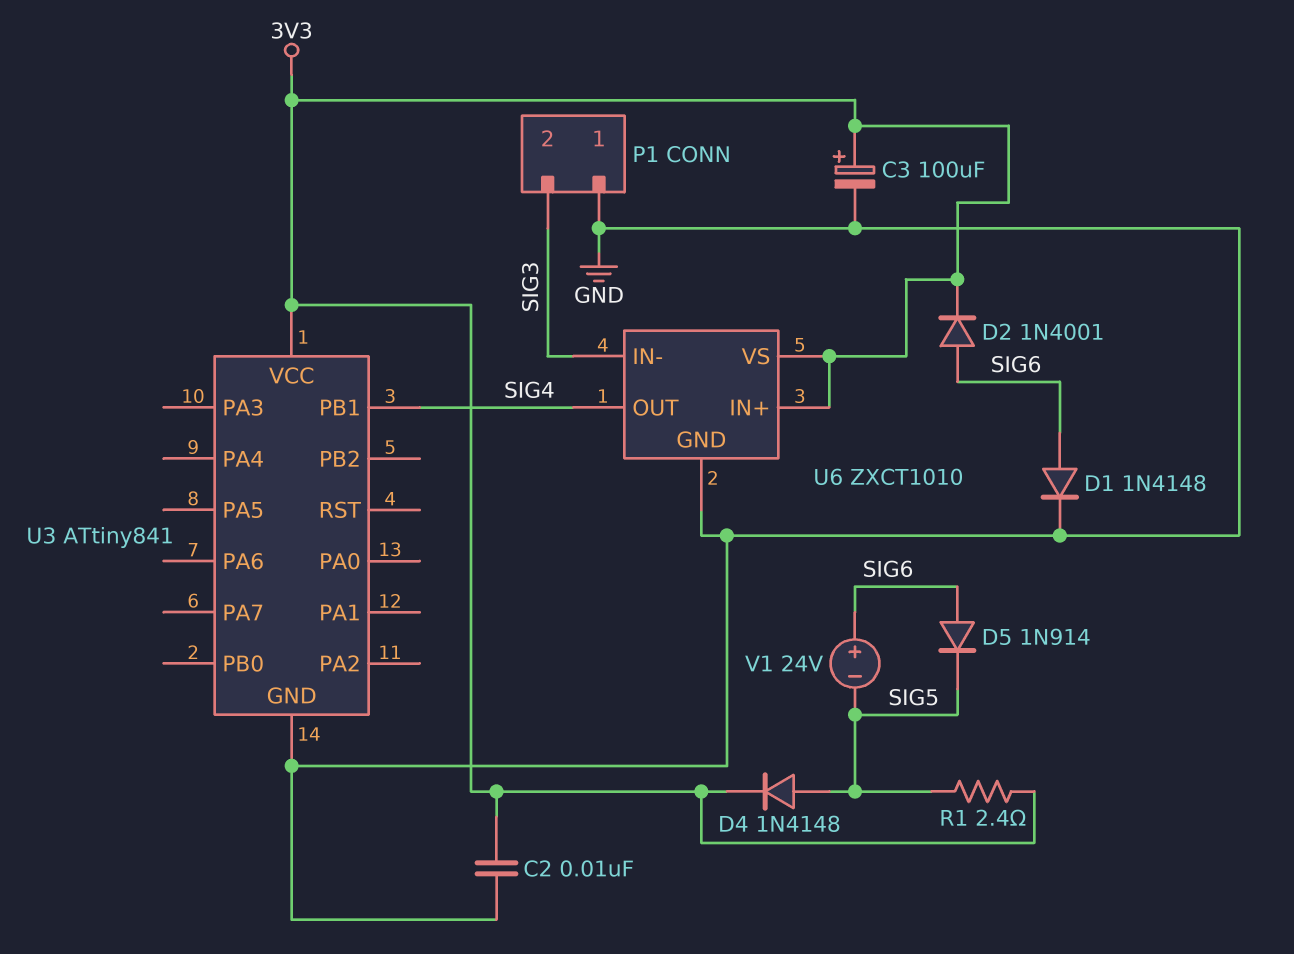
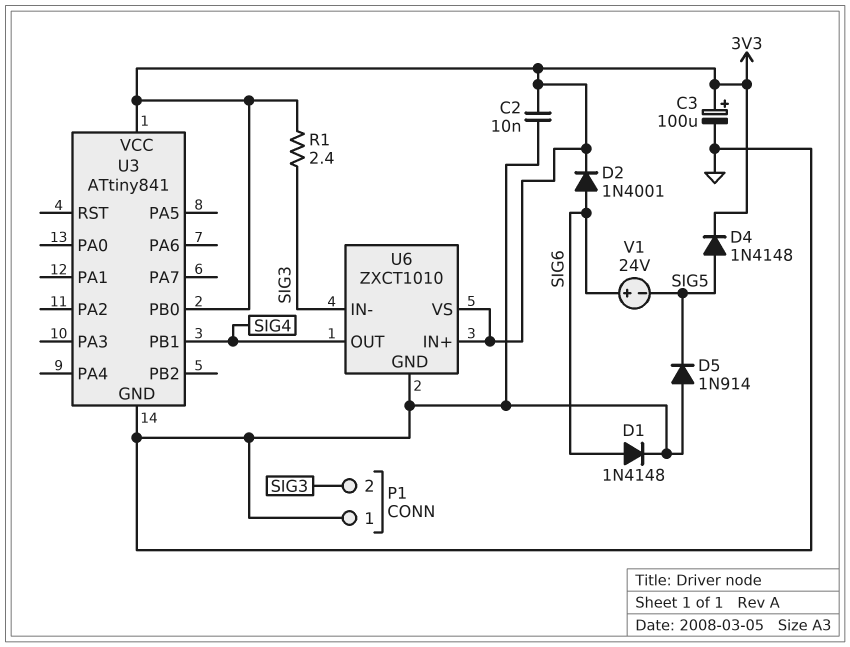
D5: diode 1N914 (A SIG6, K SIG5) -> diode 1N914 (A GND, K SIG5)
R1: 2.4 (3V3, SIG5) -> 2.4 (3V3, SIG3)
U3 pin PB0: none -> 3V3

